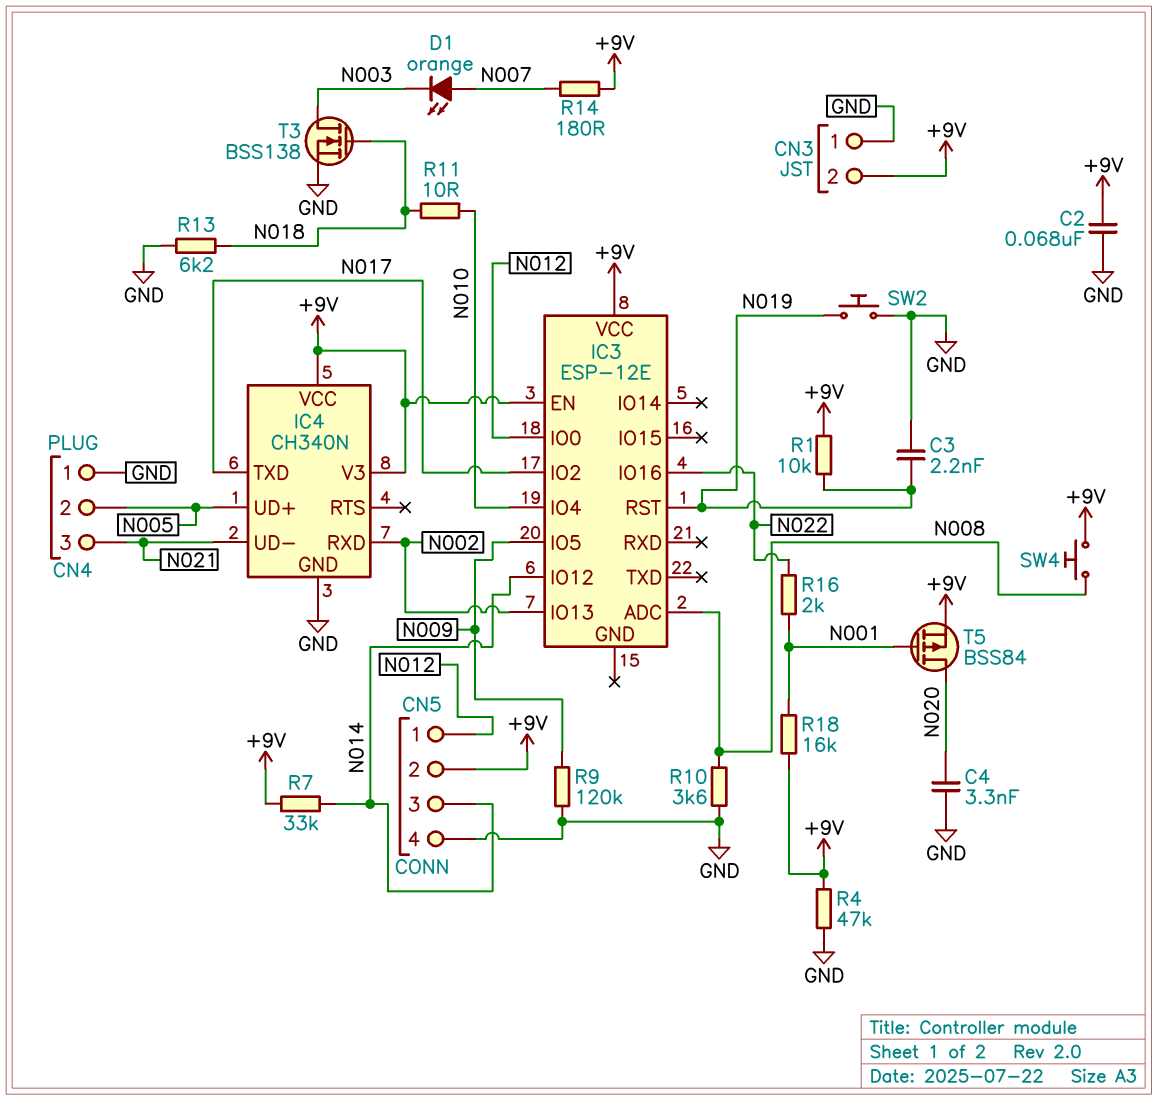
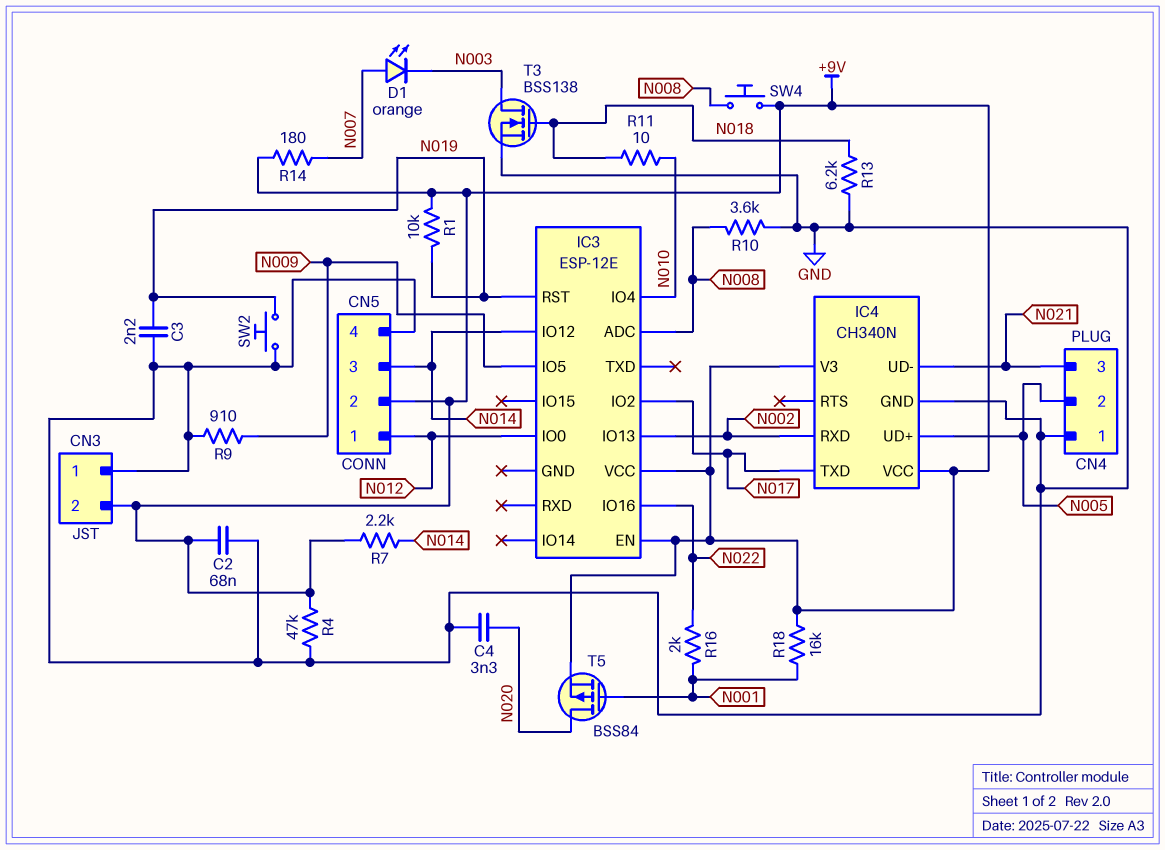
R7: 33k (+9V, N014) -> 2.2k (+9V, N014)
R9: 120k (GND, N009) -> 910 (GND, N009)

